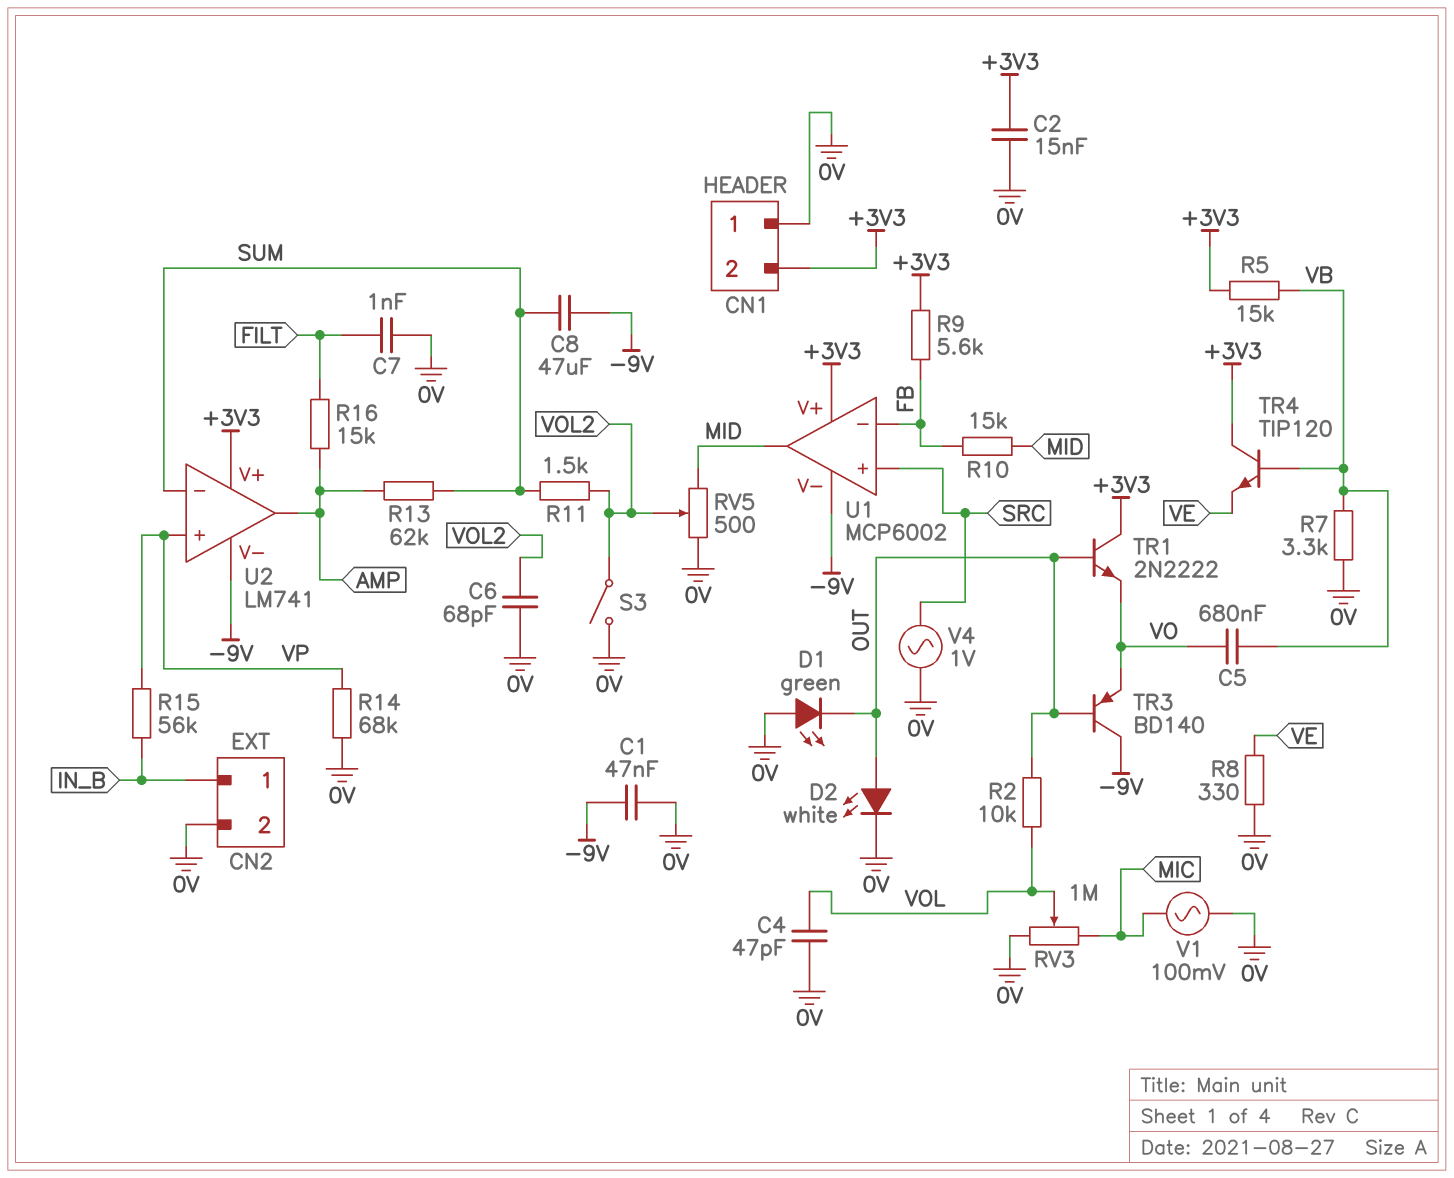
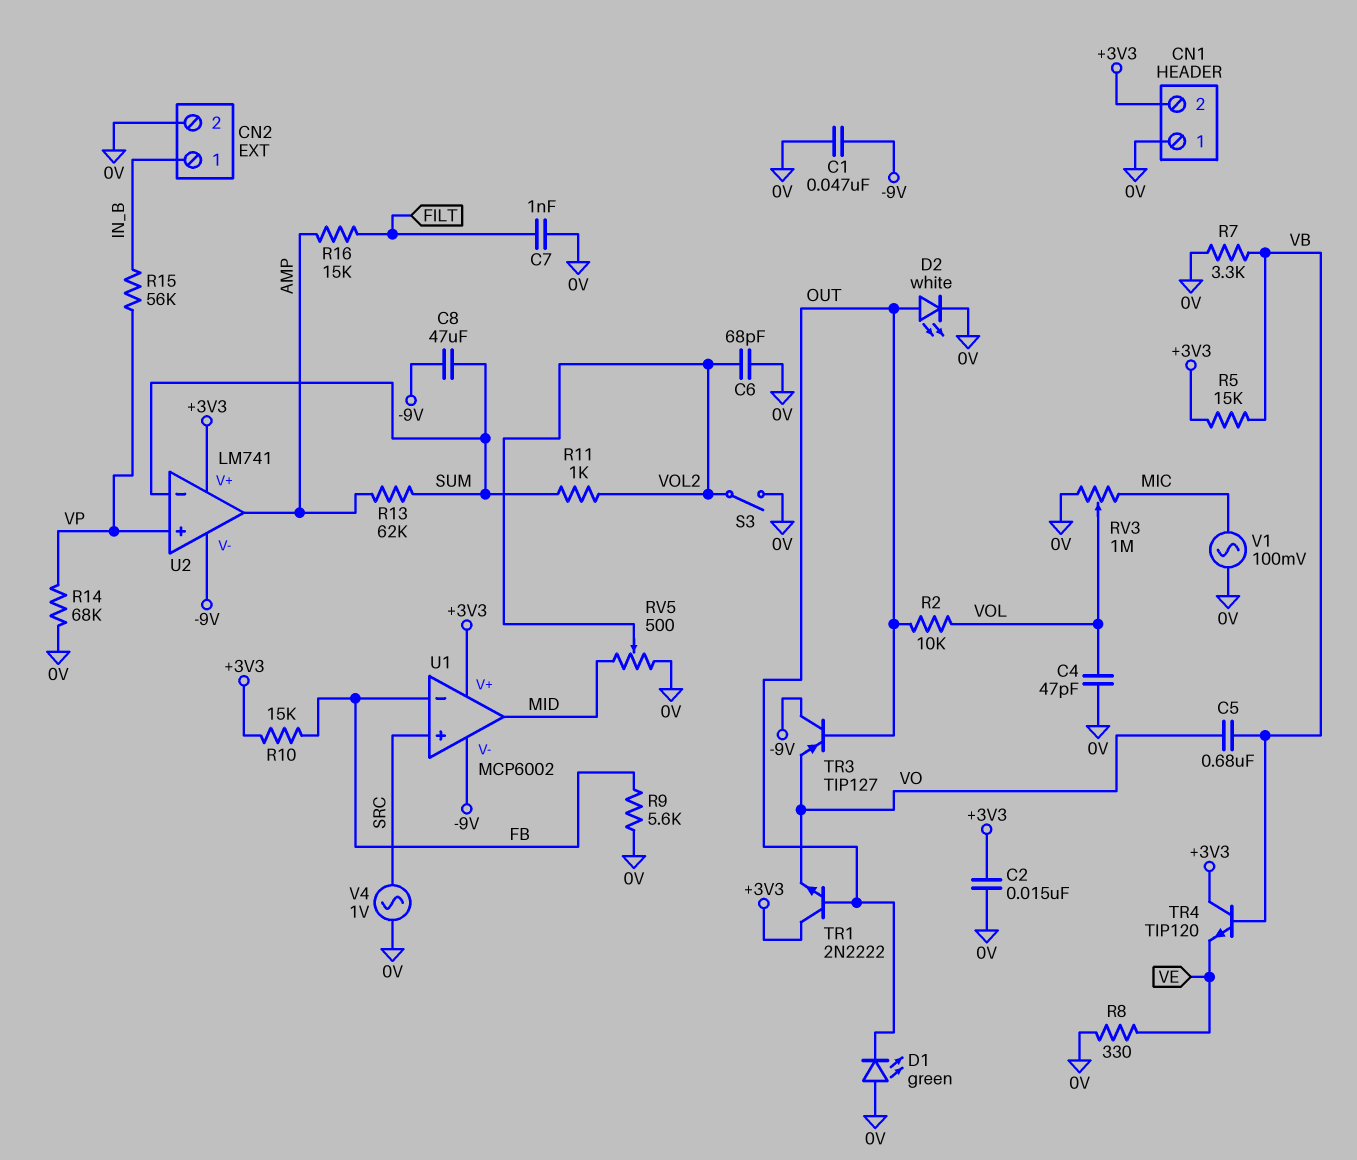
R9: 5.6k (+3V3, FB) -> 5.6k (0V, FB)
R10: 15k (FB, MID) -> 15k (+3V3, FB)
R11: 1.5k (SUM, VOL2) -> 1k (SUM, VOL2)
TR3: PNP BD140 (B OUT, C -9V, E VO) -> PNP TIP127 (B OUT, C -9V, E VO)

